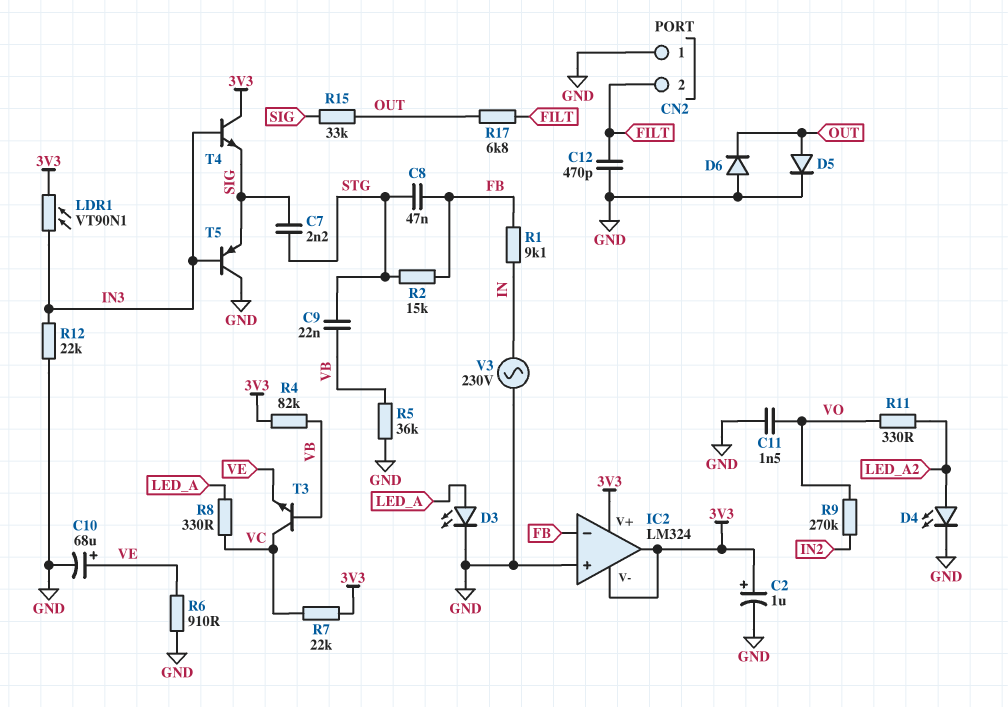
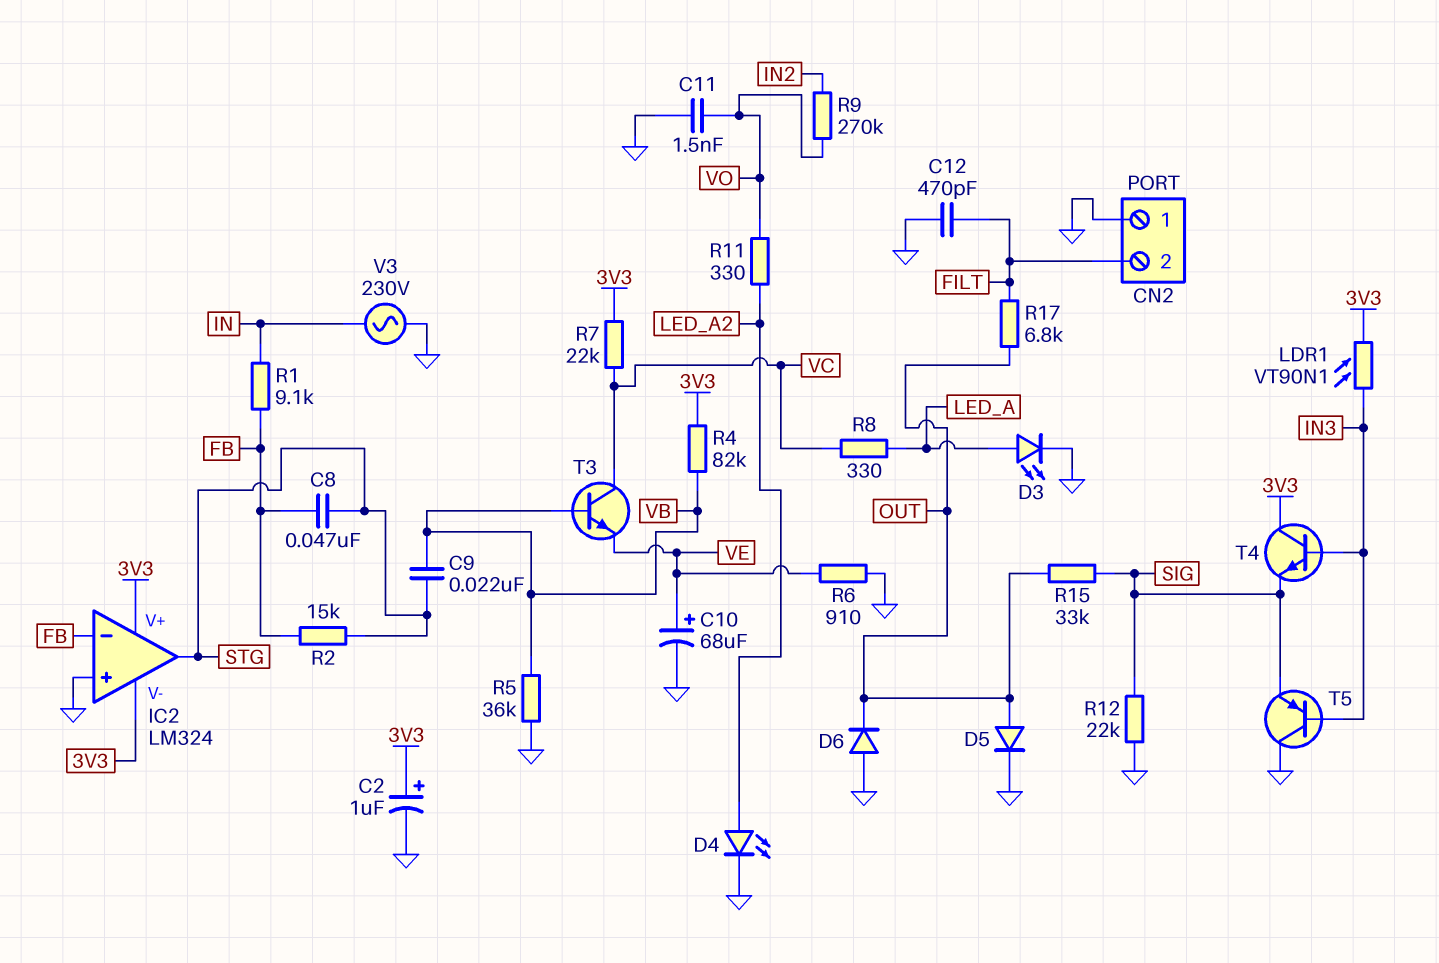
C7: 2.2nF (SIG, STG) -> none
IC2 pin out: 3V3 -> STG
R12: 22k (GND, IN3) -> 22k (GND, SIG)

